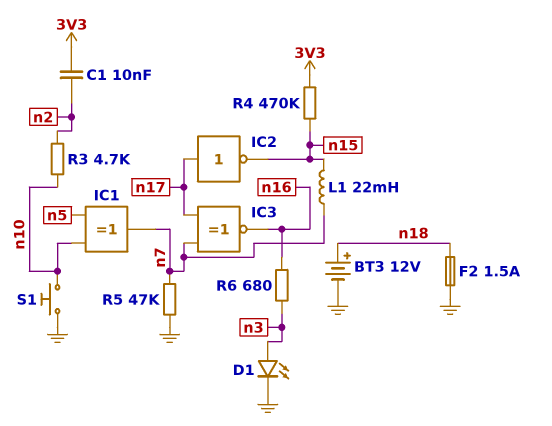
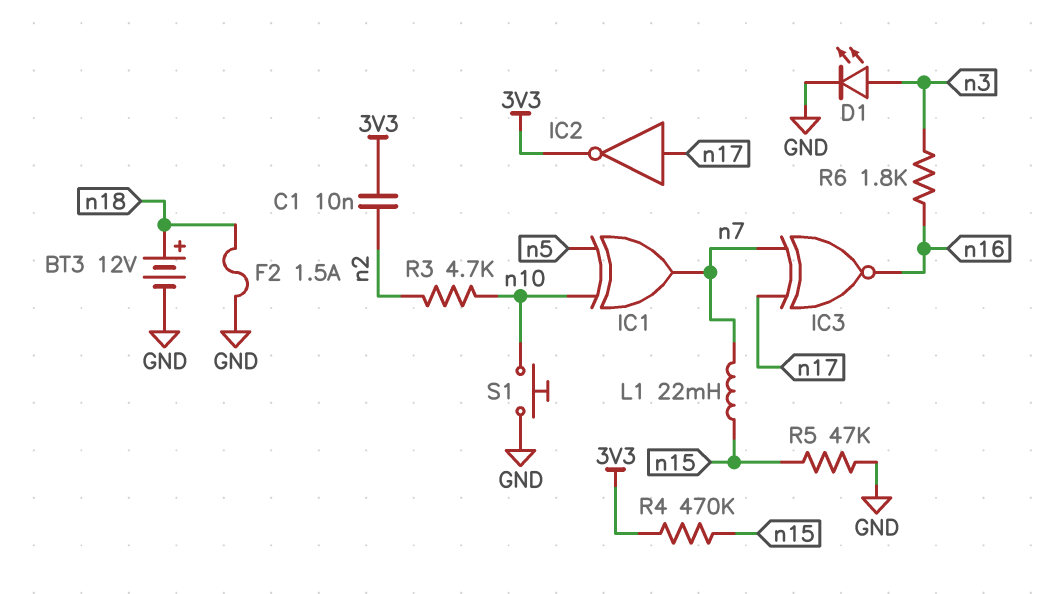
IC2: NOT (in n17, out n15) -> NOT (in n17, out 3V3)
R5: 47k (GND, n7) -> 47k (GND, n15)
R6: 680 (n3, n16) -> 1.8k (n3, n16)

